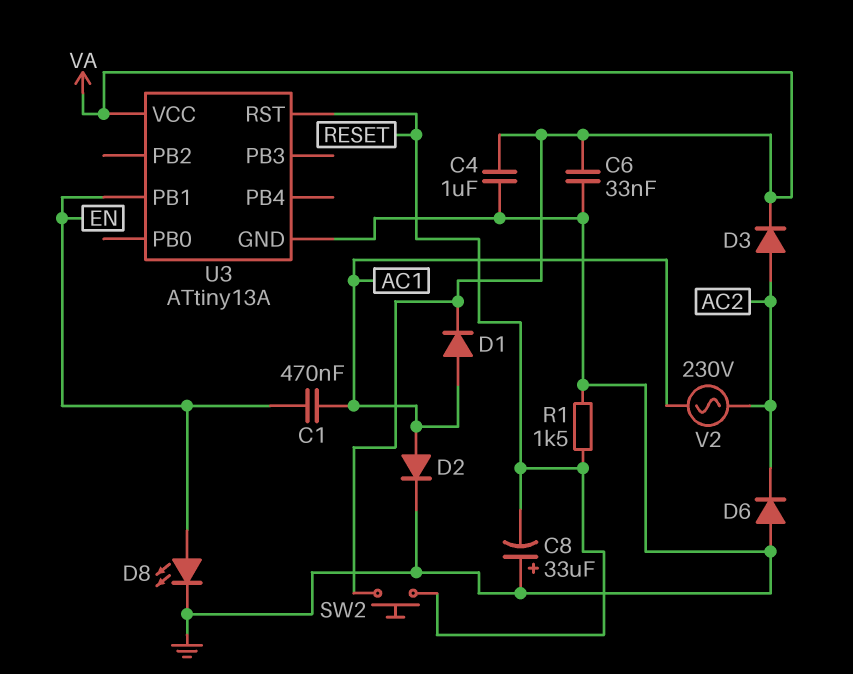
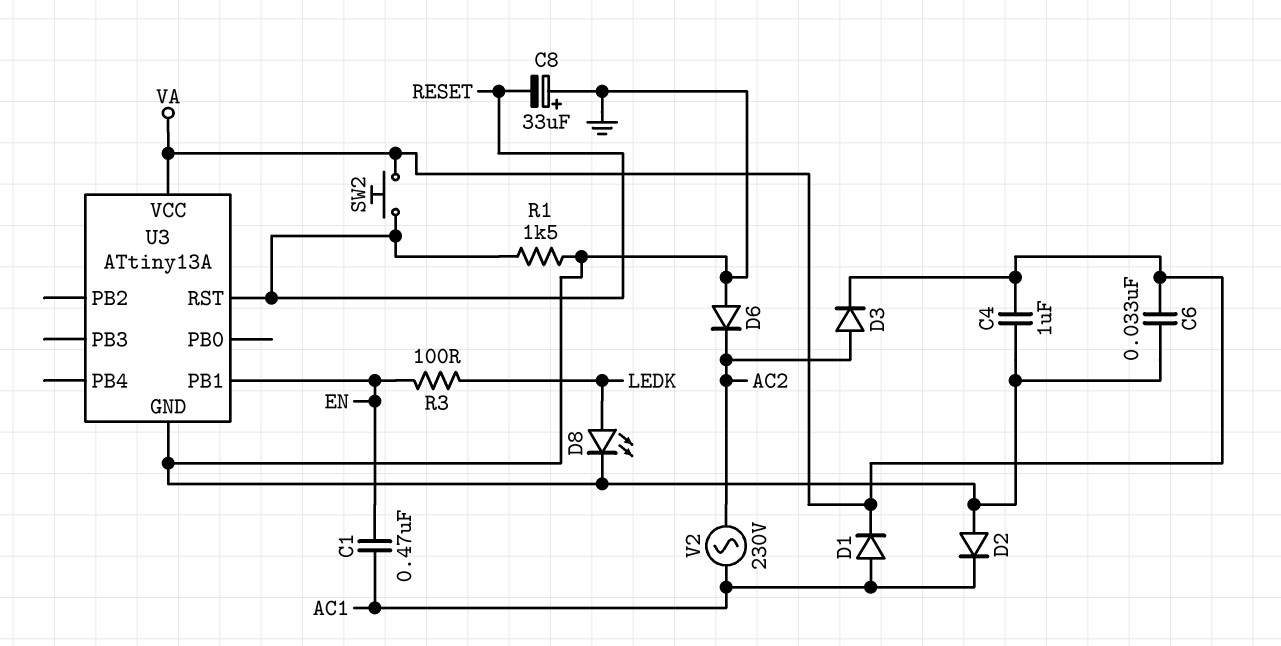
D2: diode (A AC1, K GND) -> diode (A GND, K AC1)
D8: LED (A EN, K GND) -> LED (A LEDK, K GND)
R3: none -> 100 (EN, LEDK)

